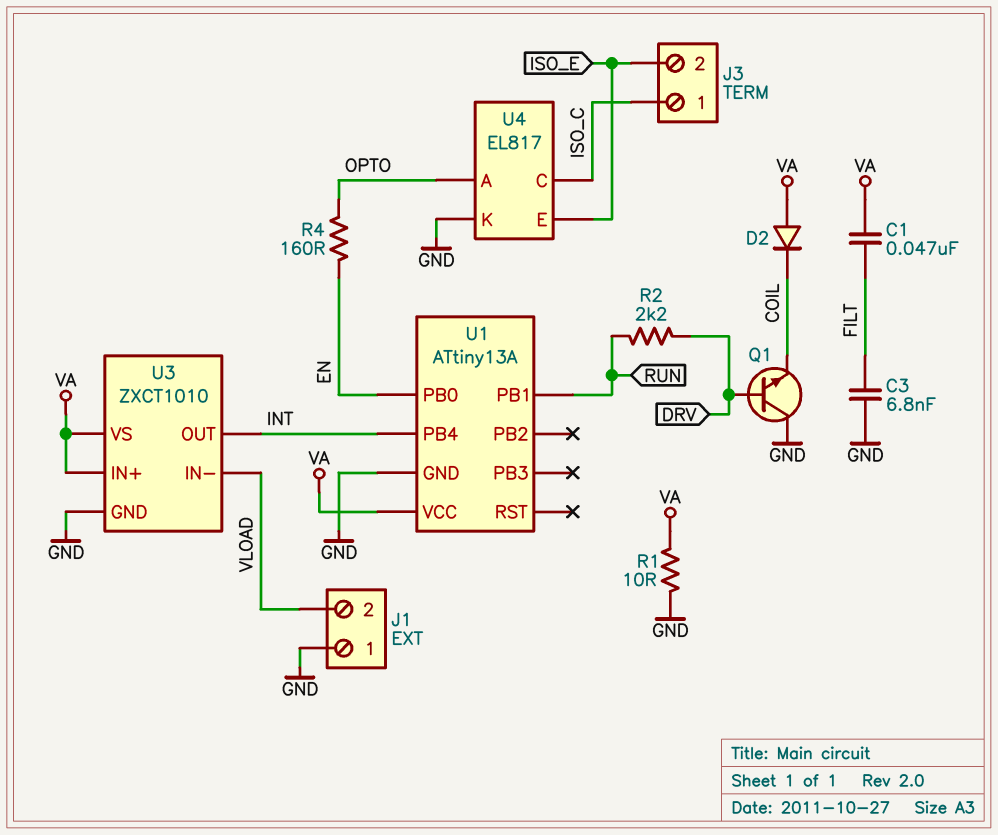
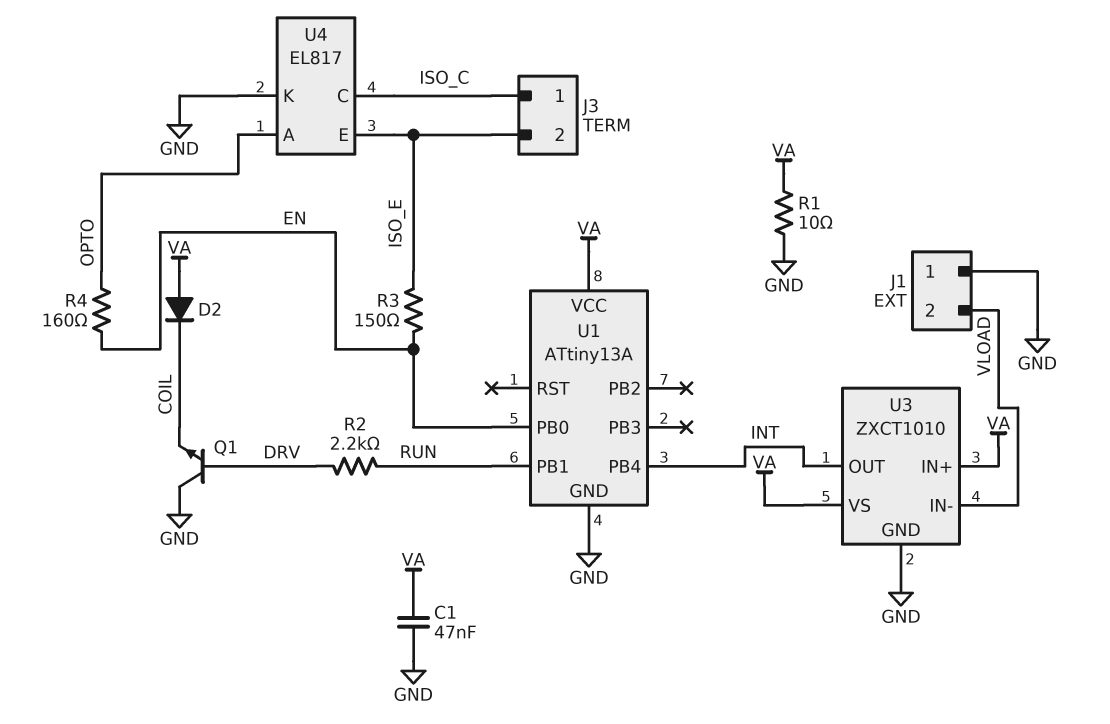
C1: 47nF (FILT, VA) -> 47nF (GND, VA)
C3: 6.8nF (FILT, GND) -> none
R3: none -> 150 (EN, ISO_E)

